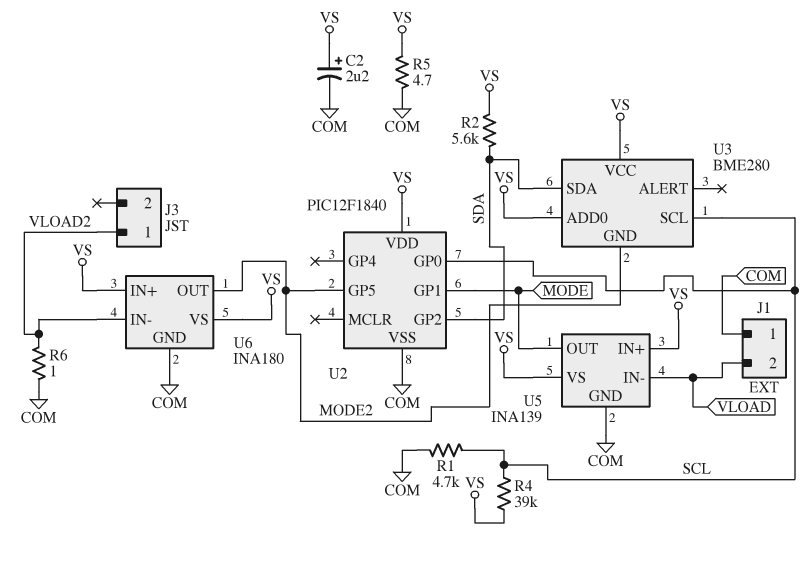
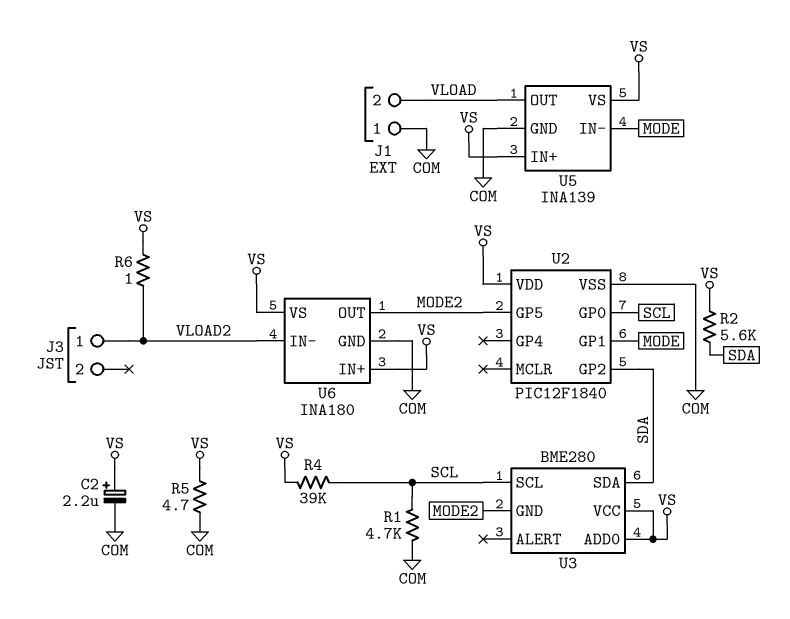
R6: 1 (COM, VLOAD2) -> 1 (VLOAD2, VS)
U5 pin IN-: VLOAD -> MODE
U5 pin OUT: MODE -> VLOAD

